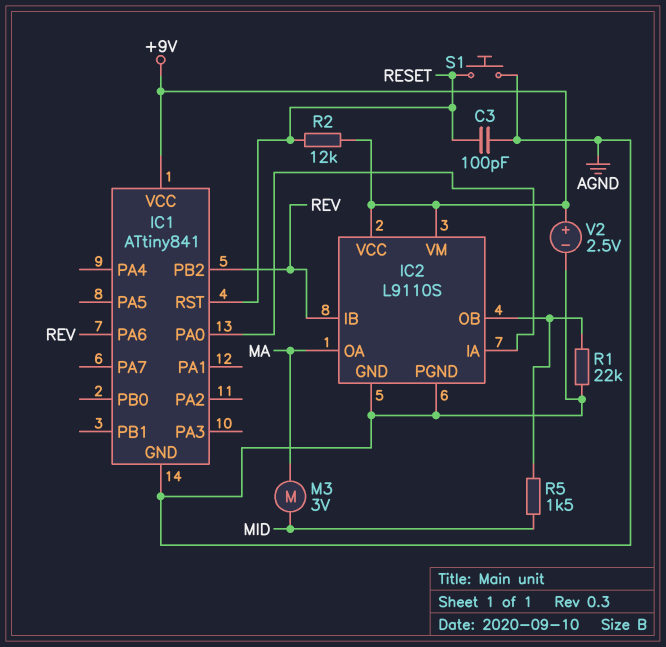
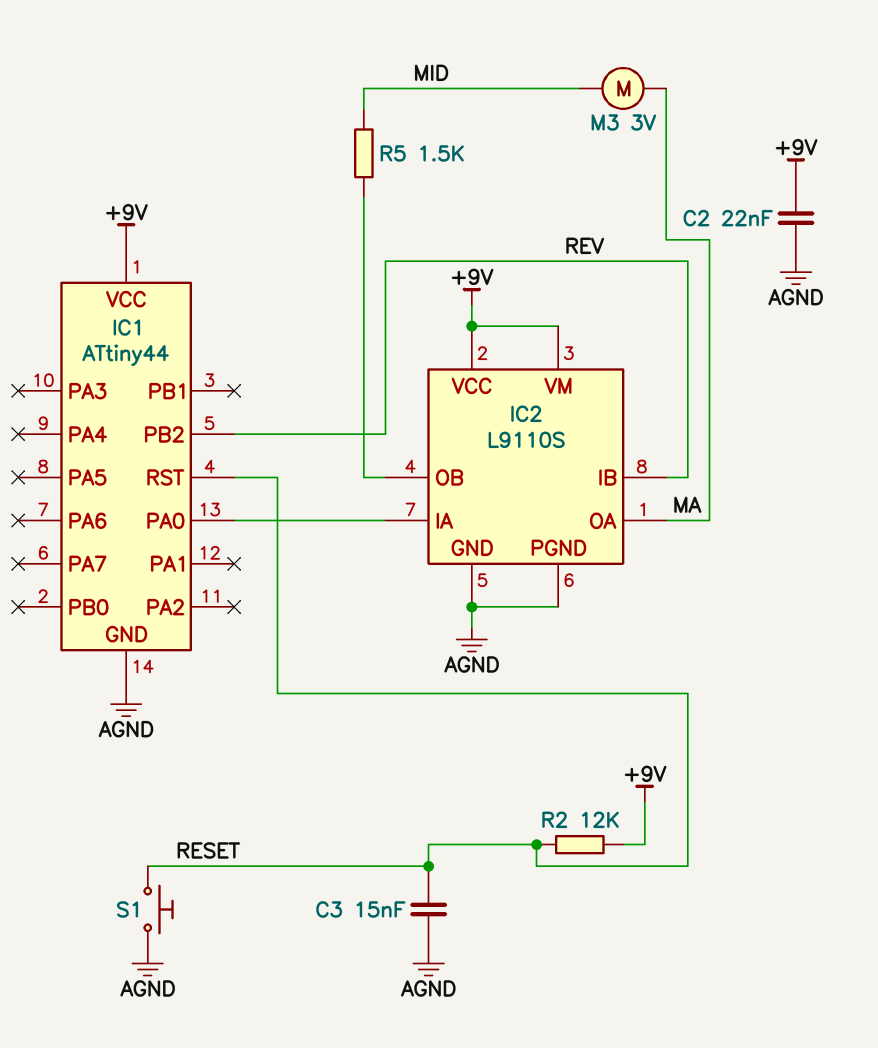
C2: none -> 22nF (+9V, AGND)
C3: 100pF (AGND, RESET) -> 15nF (AGND, RESET)
IC1: ATtiny841 -> ATtiny44
IC1 pin PA6: REV -> none
R1: 22k (AGND, IC2/OB) -> none
V2: 2.5V (plus +9V, minus AGND) -> none

